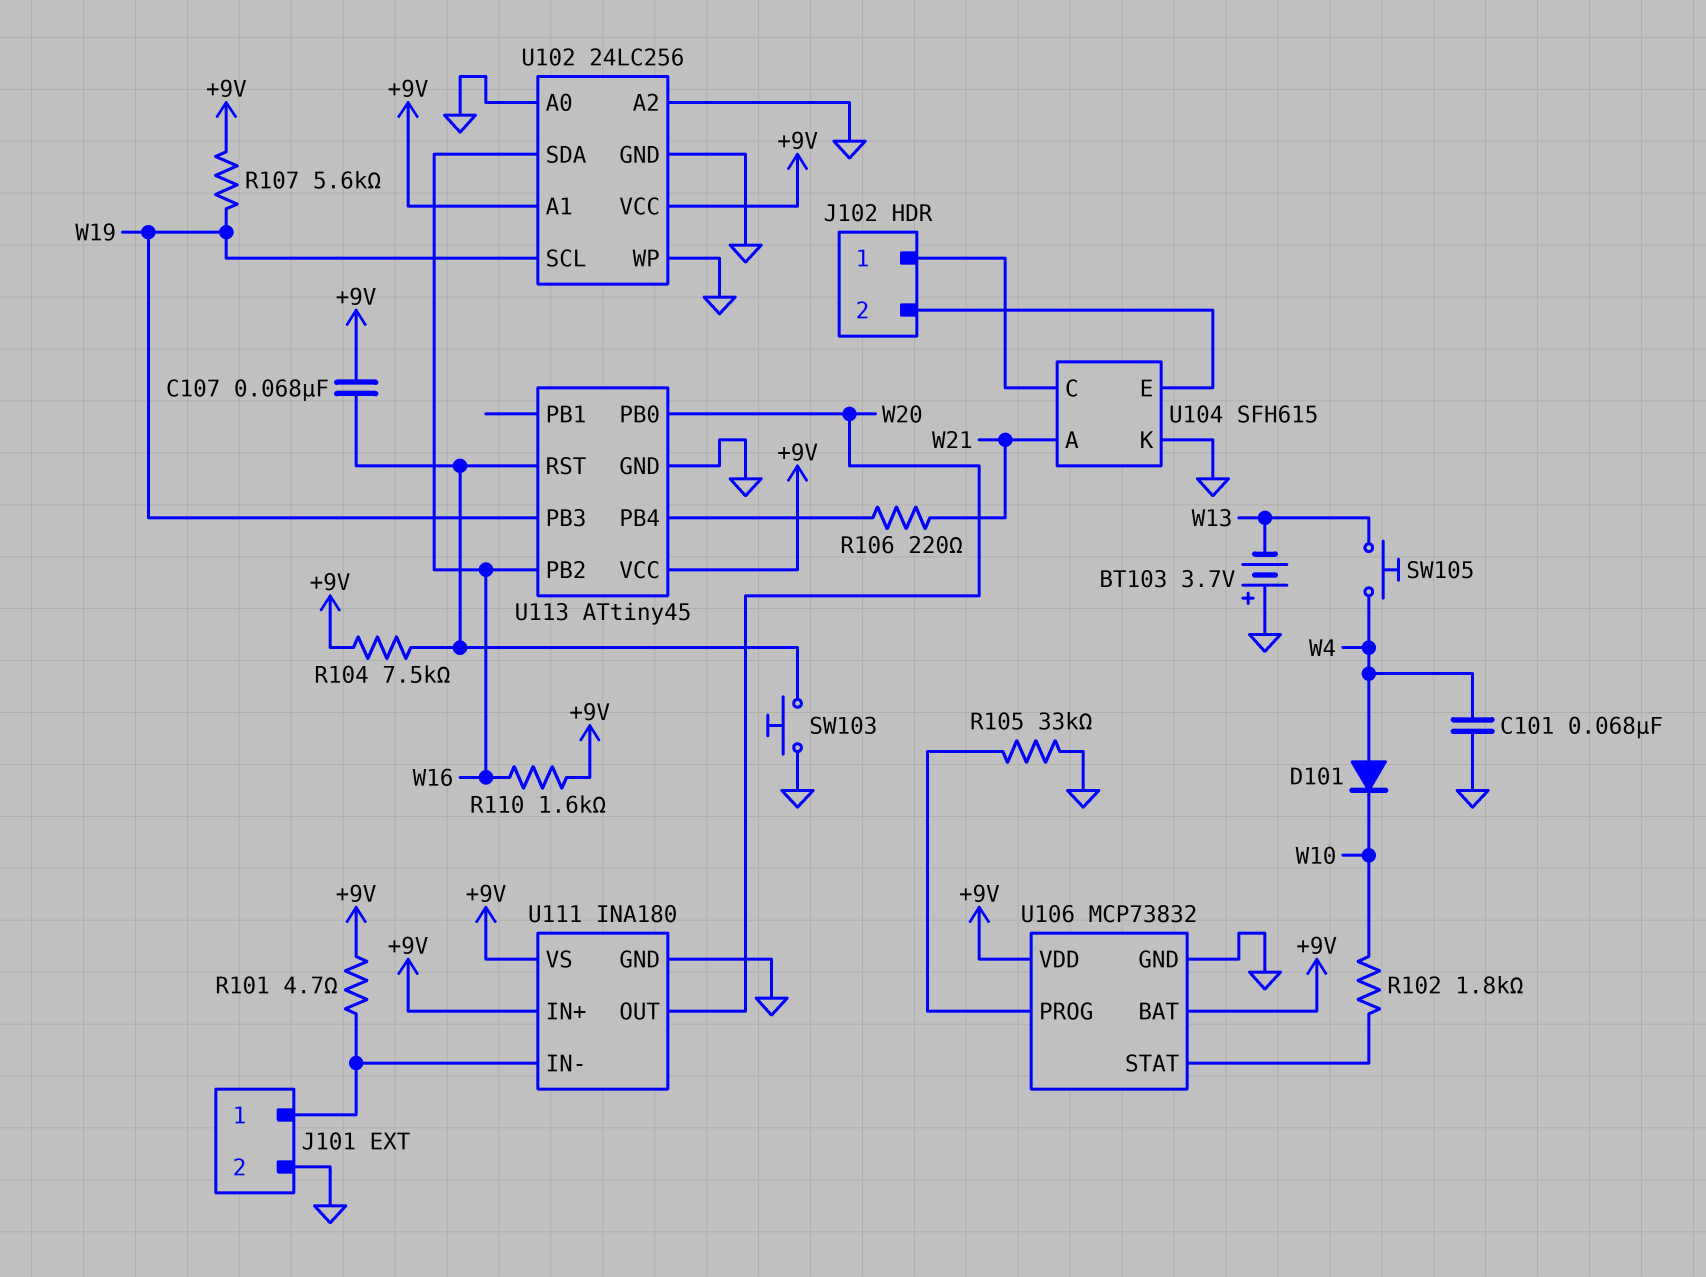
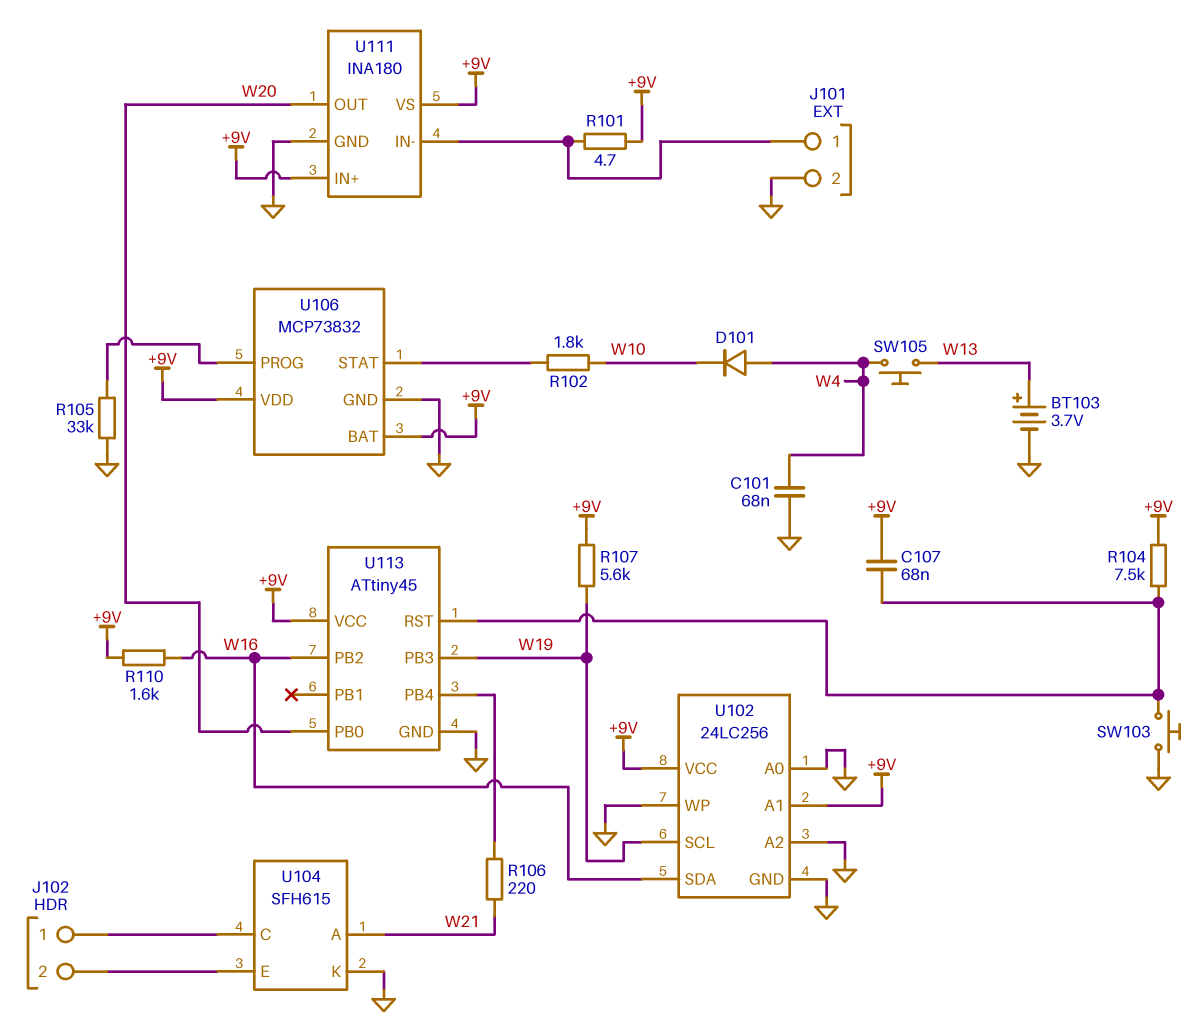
BT103: 3.7V (plus GND, minus W13) -> 3.7V (plus W13, minus GND)

